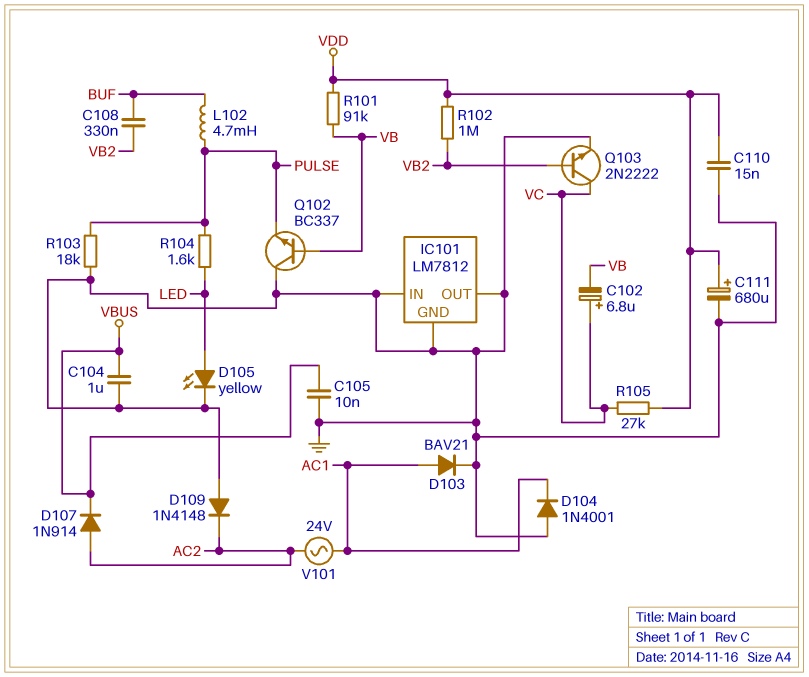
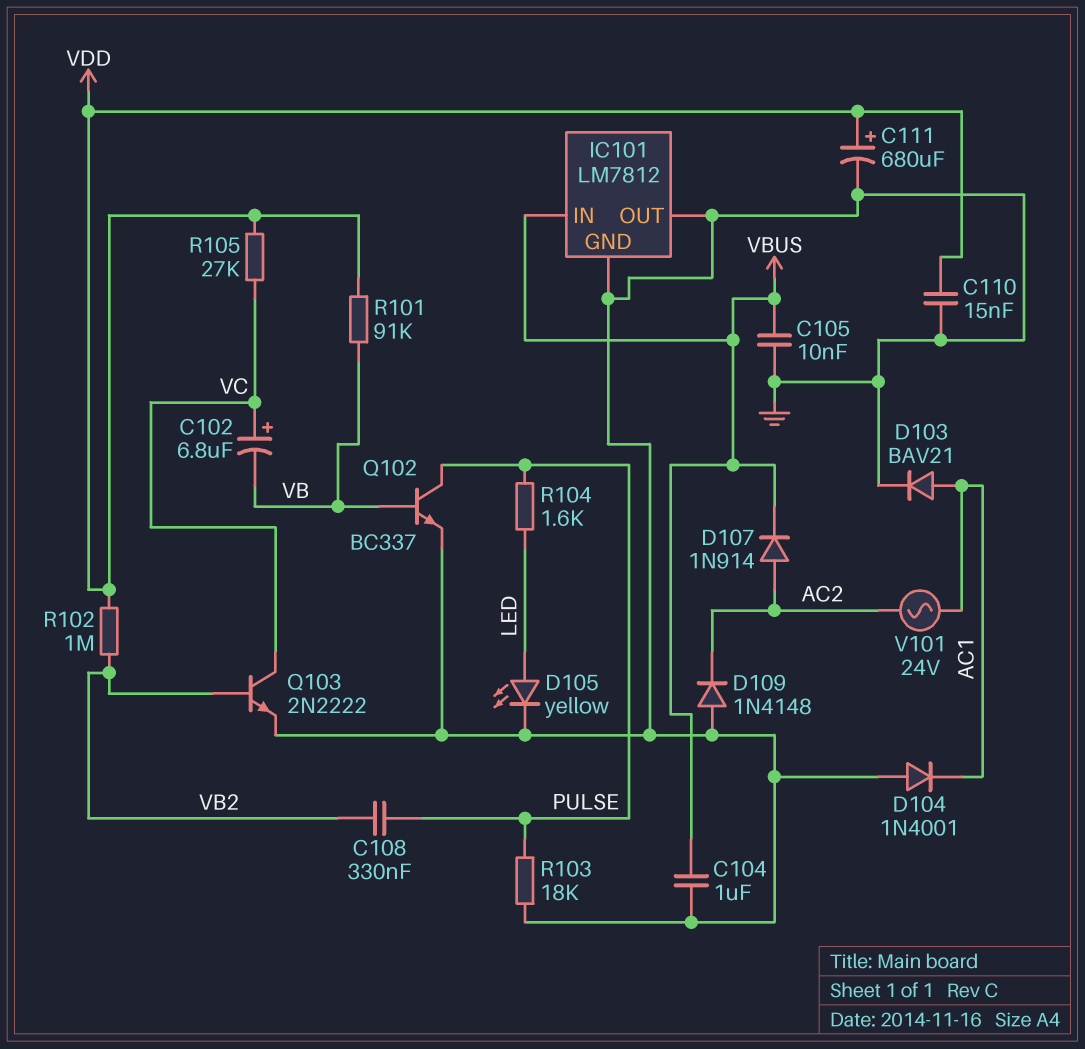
C108: 330nF (BUF, VB2) -> 330nF (PULSE, VB2)
IC101 pin IN: GND -> VBUS
L102: 4.7mH (BUF, PULSE) -> none
Q102: NPN BC337 (B VB, C GND, E PULSE) -> NPN BC337 (B VB, C PULSE, E GND)

